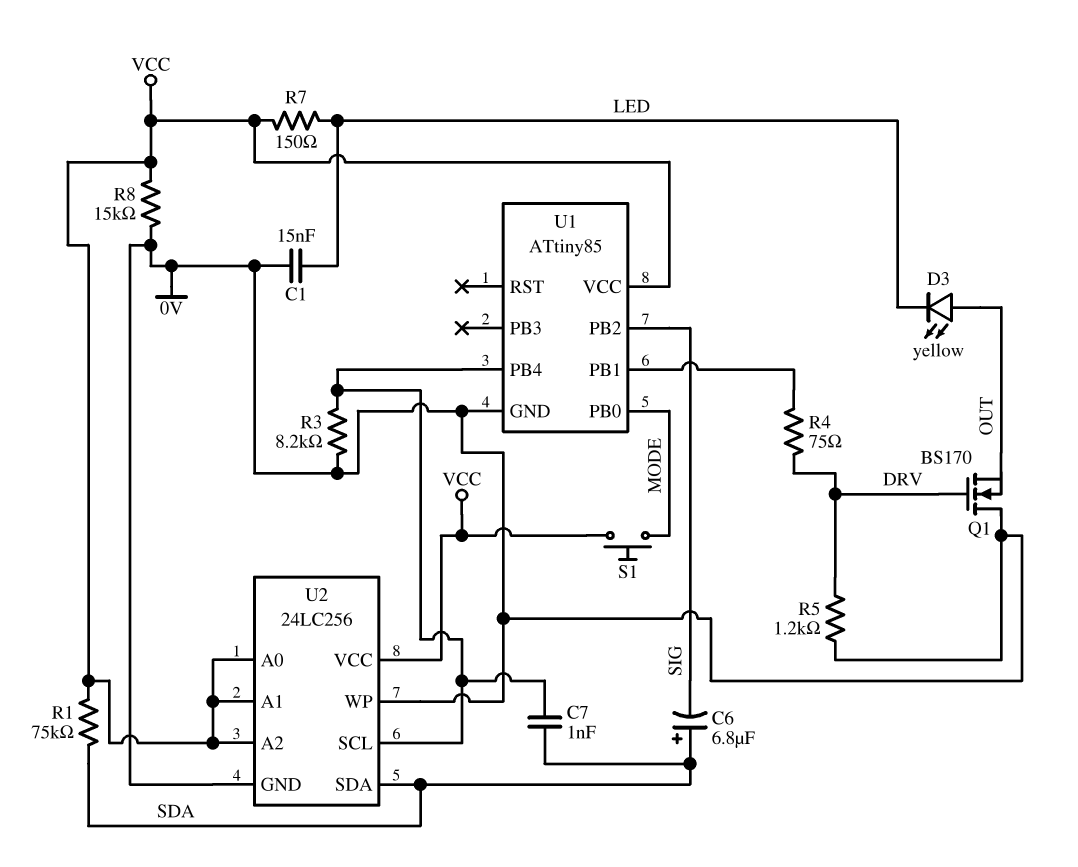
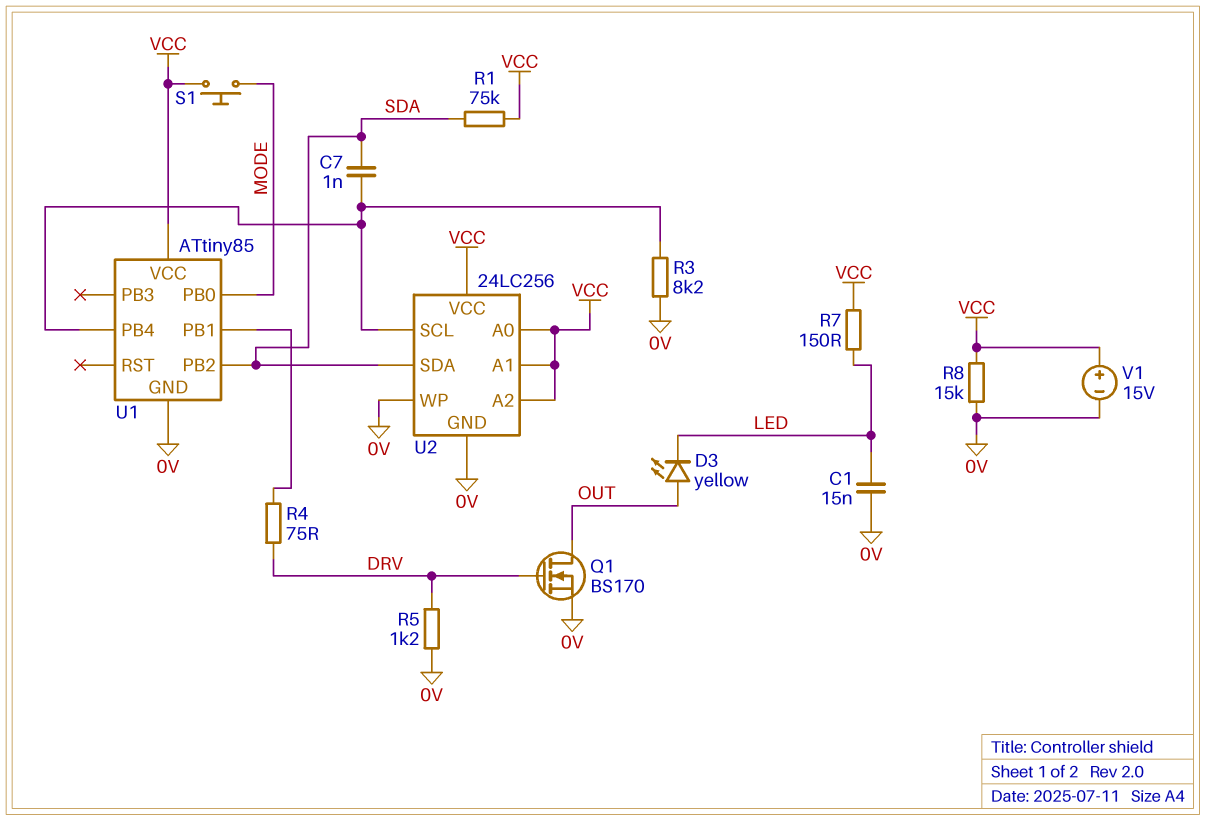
C6: 6.8uF (plus SDA, minus SIG) -> none
Q1: NMOS BS170 (G DRV, D 0V, S OUT) -> NMOS BS170 (G DRV, D OUT, S 0V)
U1 pin PB2: SIG -> SDA
V1: none -> 15V (plus VCC, minus 0V)

